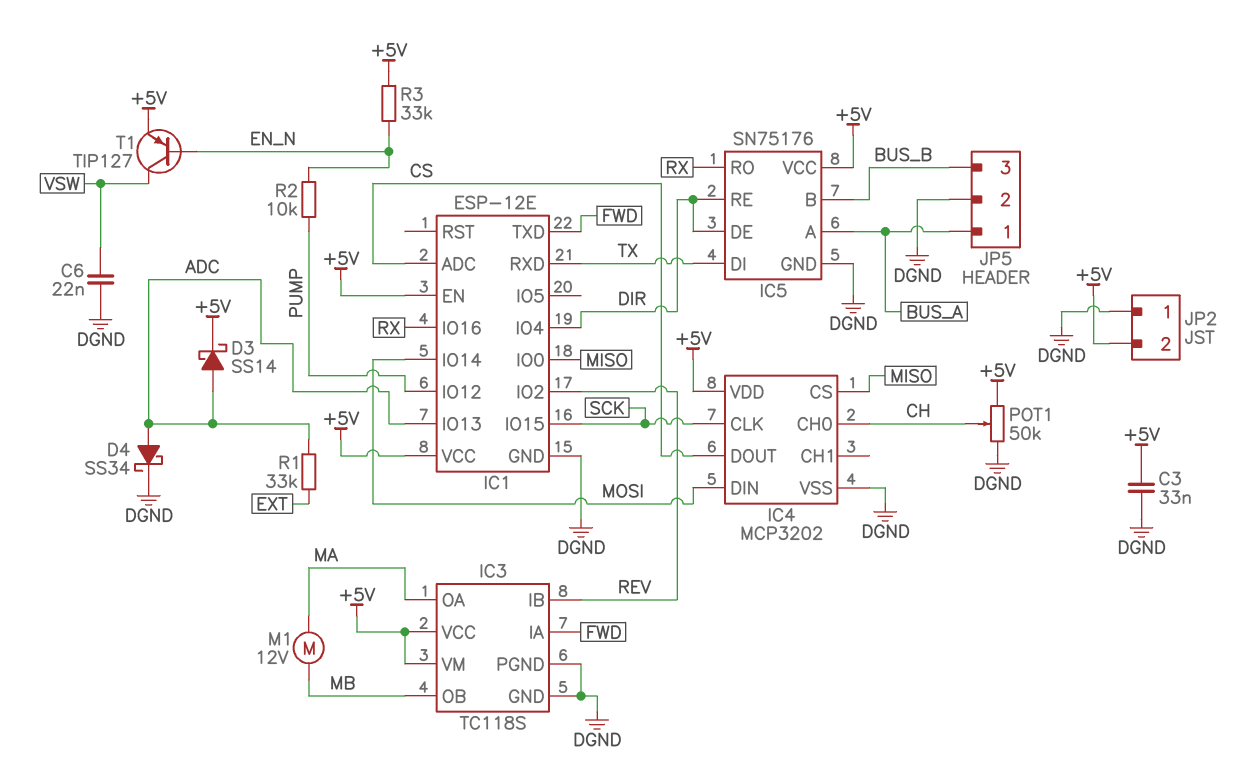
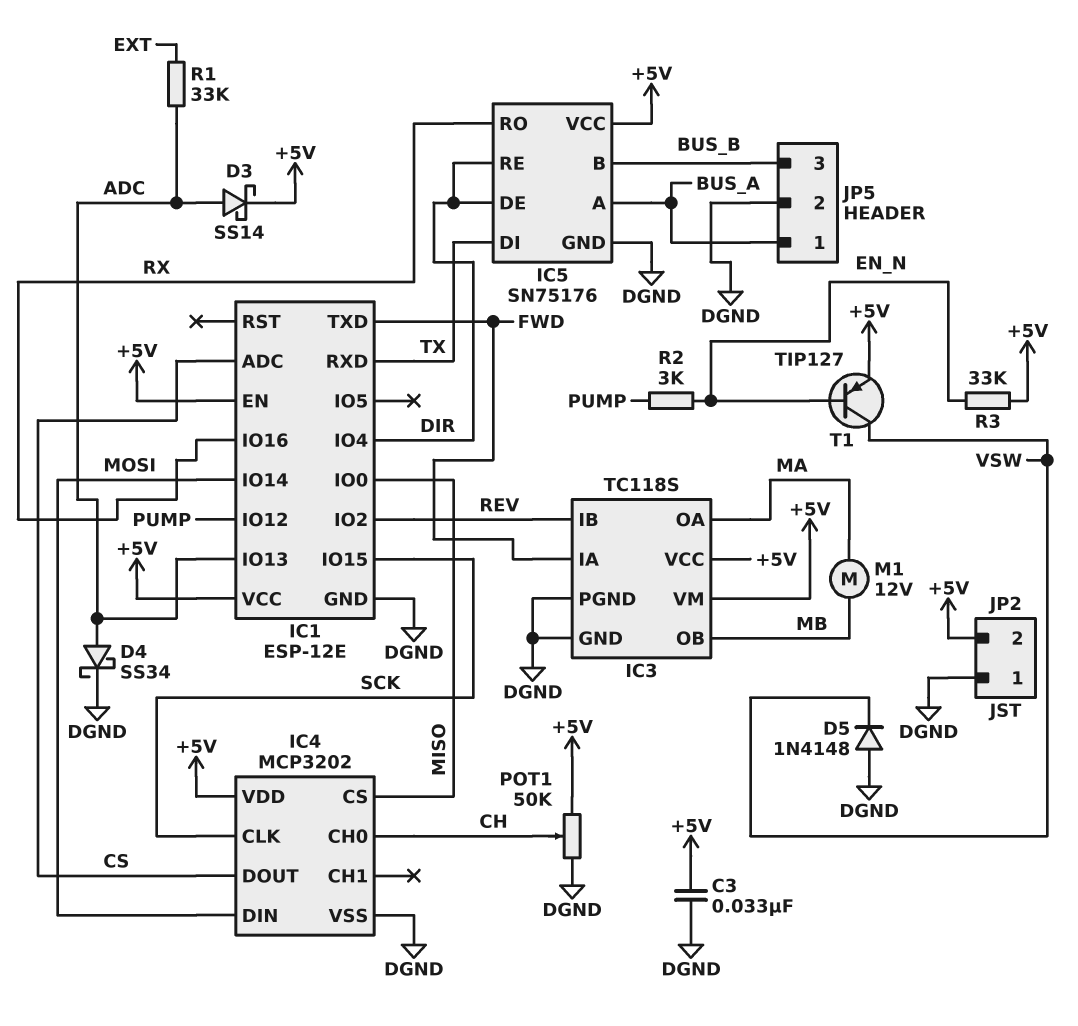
C6: 22nF (DGND, VSW) -> none
D5: none -> diode 1N4148 (A DGND, K VSW)
R2: 10k (EN_N, PUMP) -> 3k (EN_N, PUMP)

